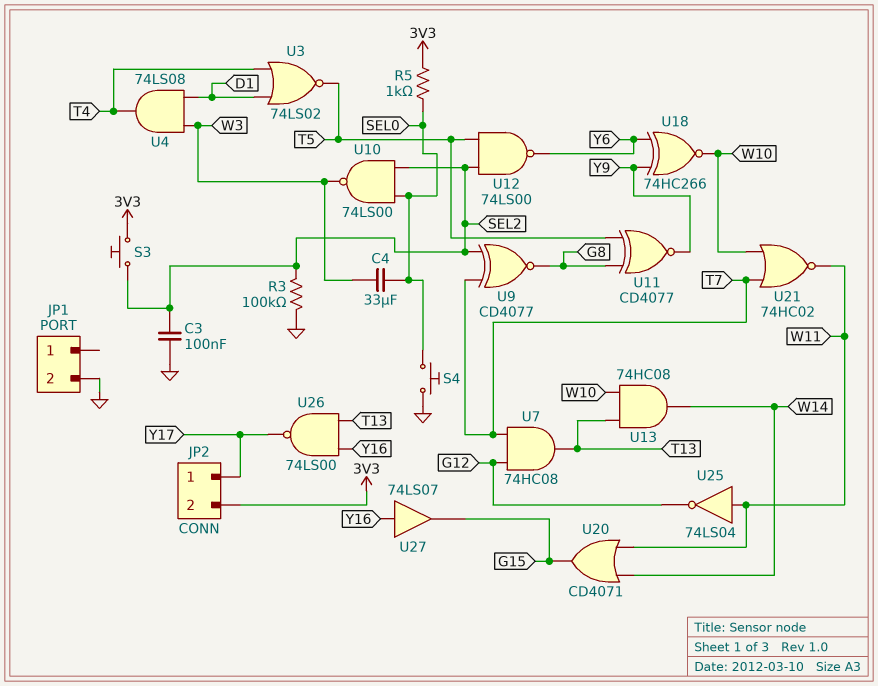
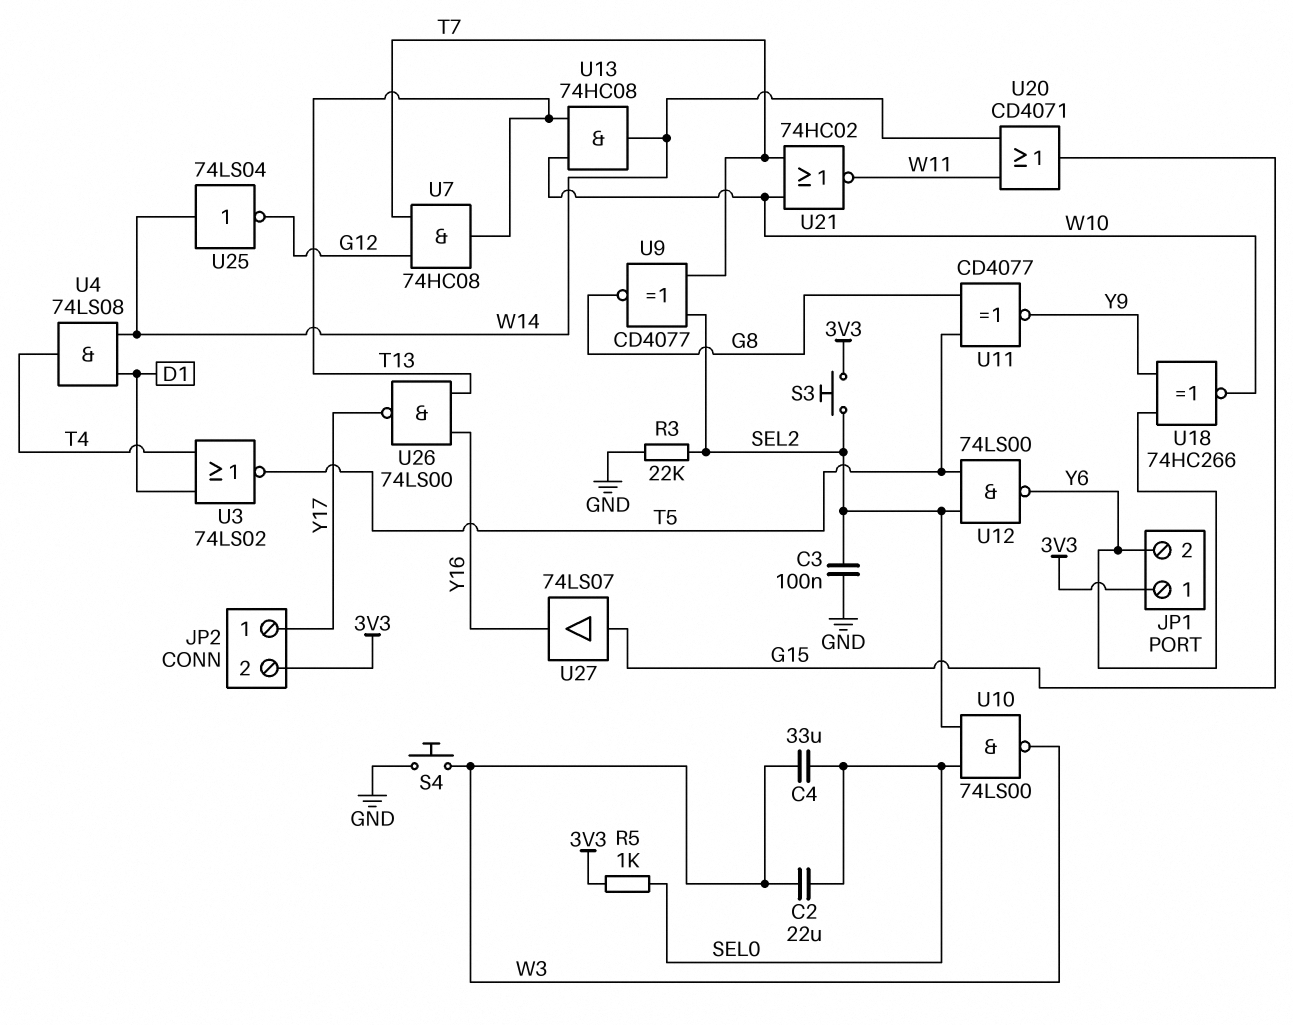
C2: none -> 22uF (SEL0, W3)
JP1 pin 1: none -> 3V3
JP1 pin 2: GND -> Y6
R3: 100k (GND, SEL2) -> 22k (GND, SEL2)
S4: button (GND, SEL0) -> button (GND, W3)
U4: AND 74LS08 (in D1, in W3, out T4) -> AND 74LS08 (in D1, in W14, out T4)
U25: NOT 74LS04 (in W11, out G12) -> NOT 74LS04 (in W14, out G12)
U27: buffer 74LS07 (in Y16, out G15) -> buffer 74LS07 (in G15, out Y16)

